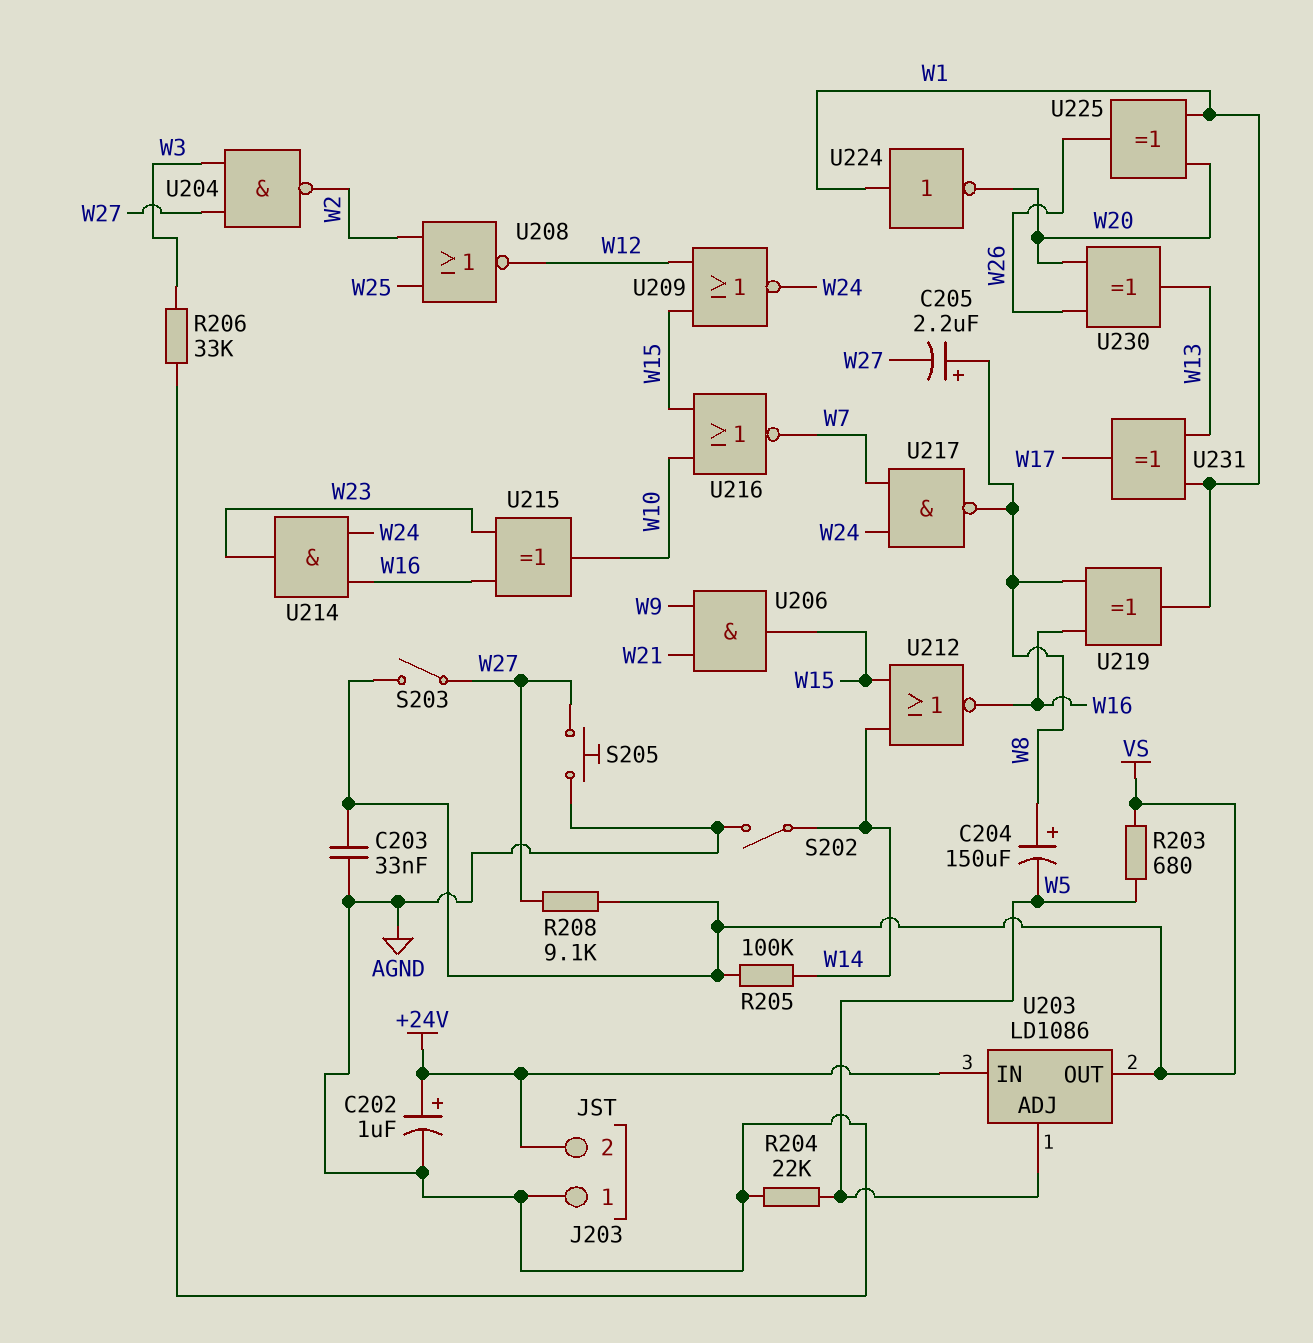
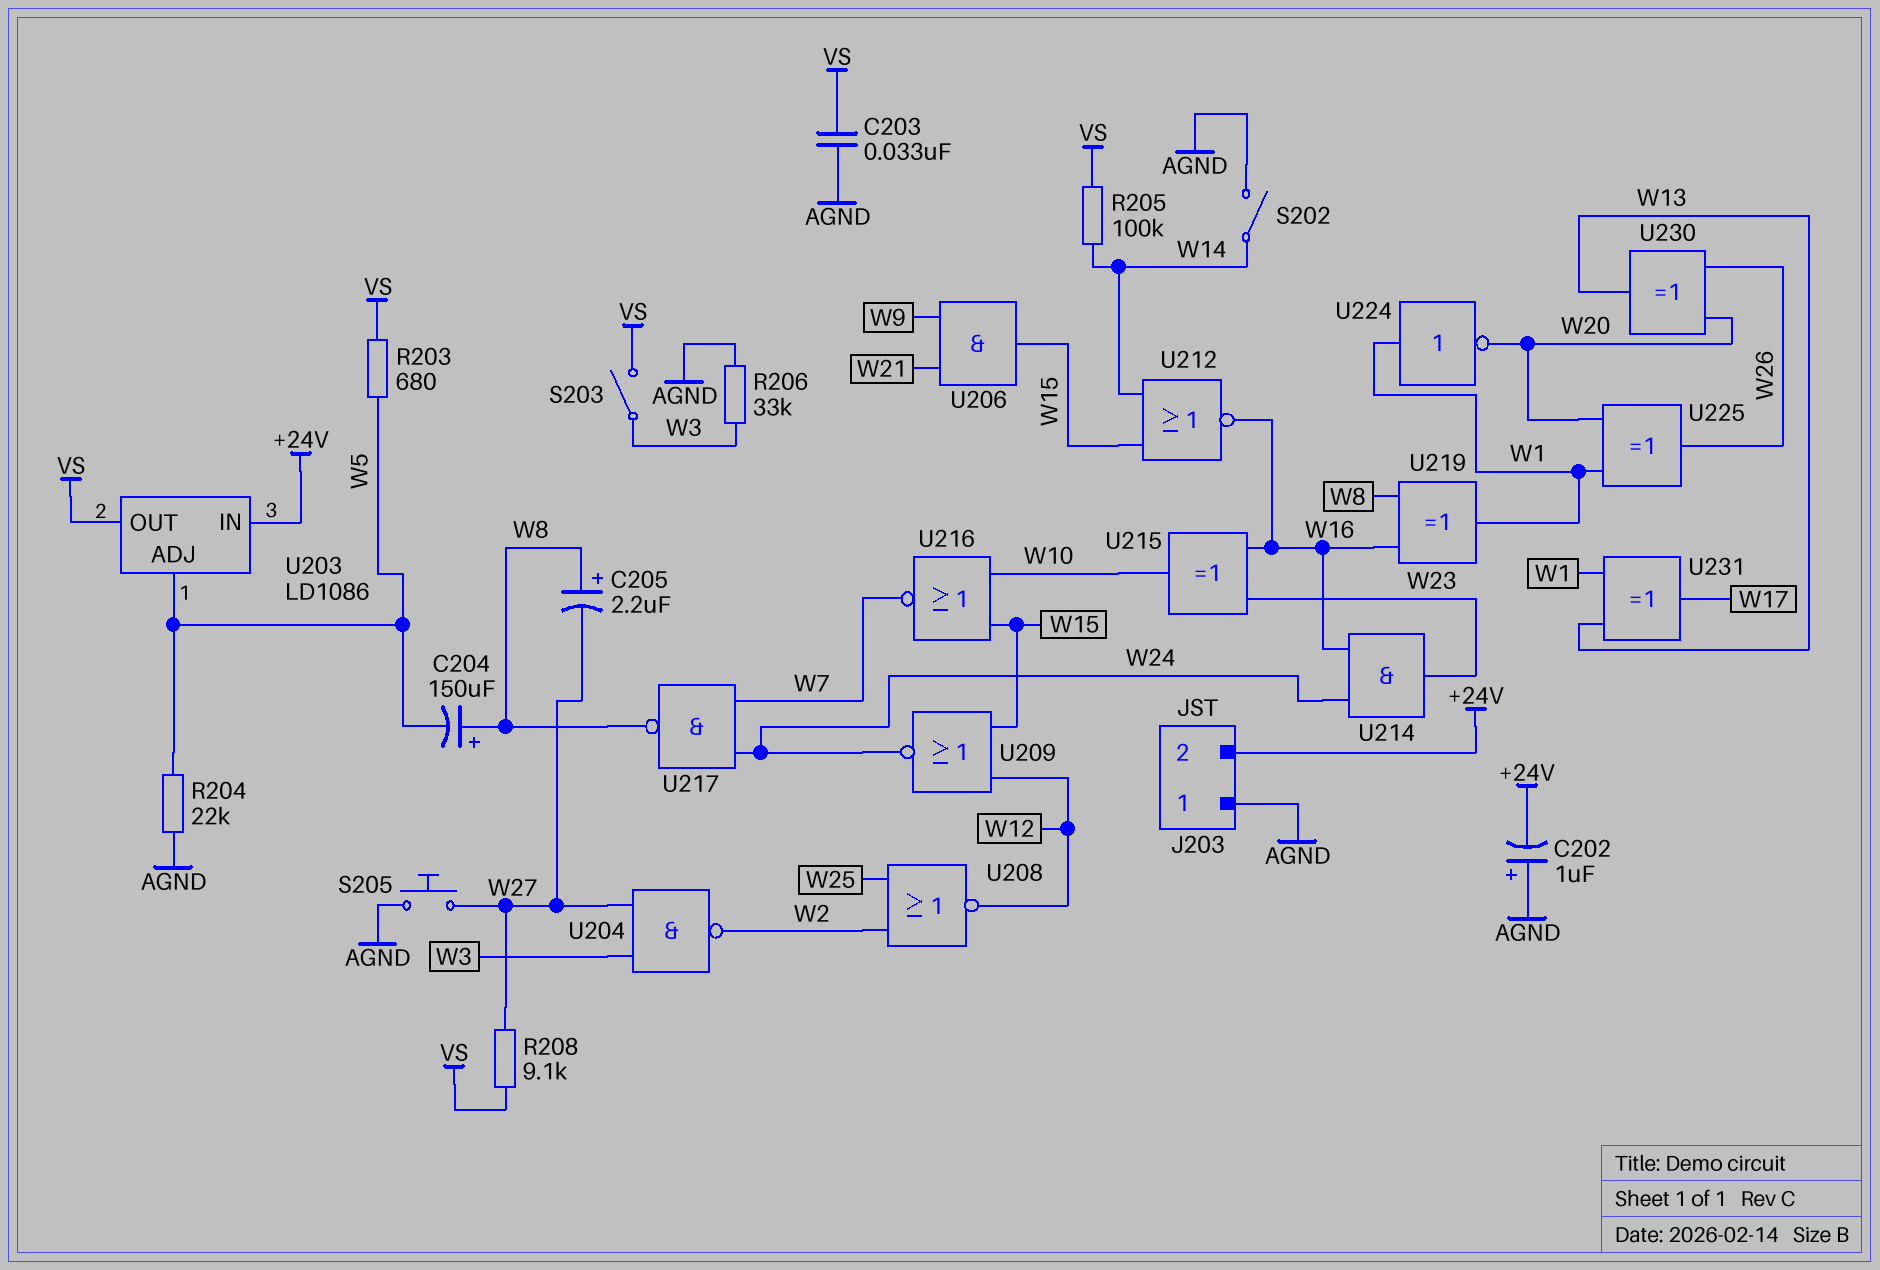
C202: 1uF (plus +24V, minus AGND) -> 1uF (plus AGND, minus +24V)
S203: switch (VS, W27) -> switch (VS, W3)

